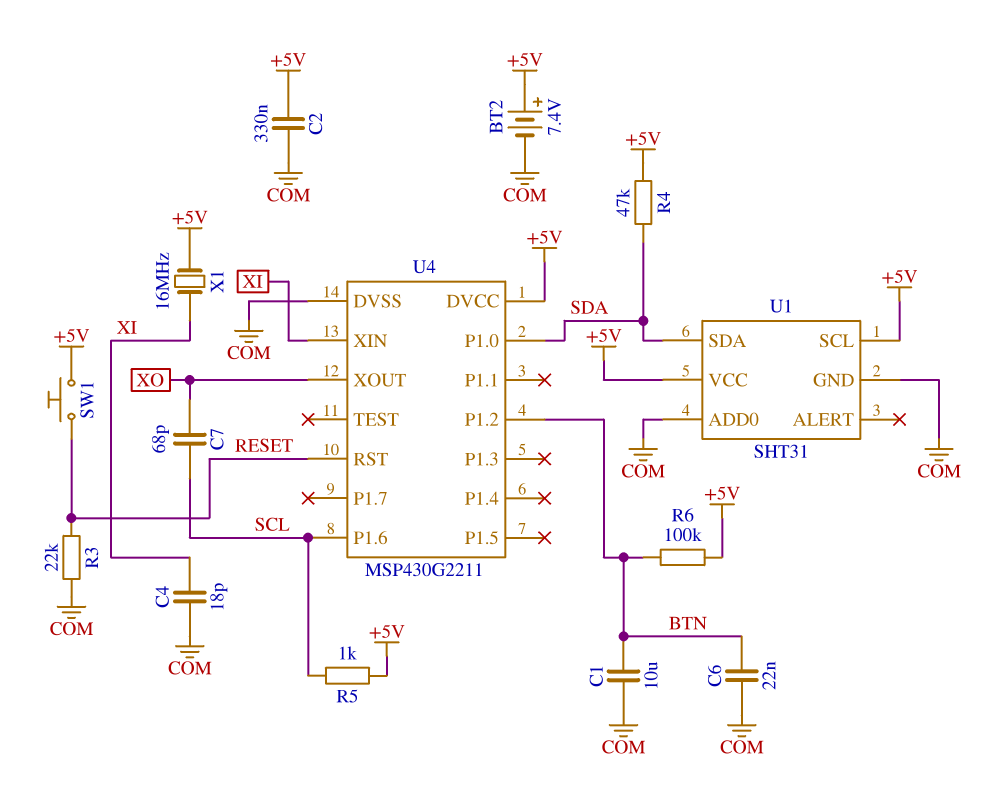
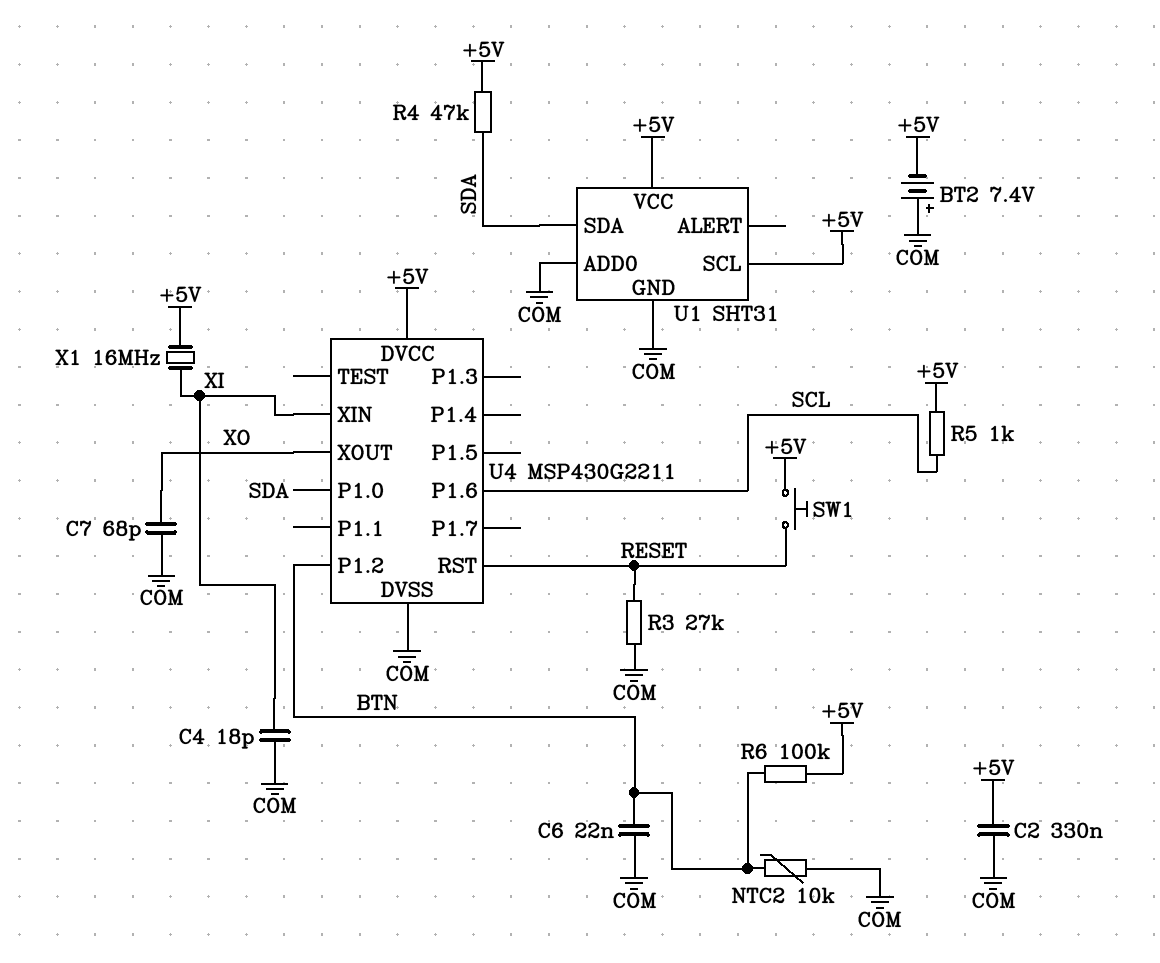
BT2: 7.4V (plus +5V, minus COM) -> 7.4V (plus COM, minus +5V)
C1: 10uF (BTN, COM) -> none
C7: 68pF (SCL, XO) -> 68pF (COM, XO)
NTC2: none -> 10k (BTN, COM)
R3: 22k (COM, RESET) -> 27k (COM, RESET)

